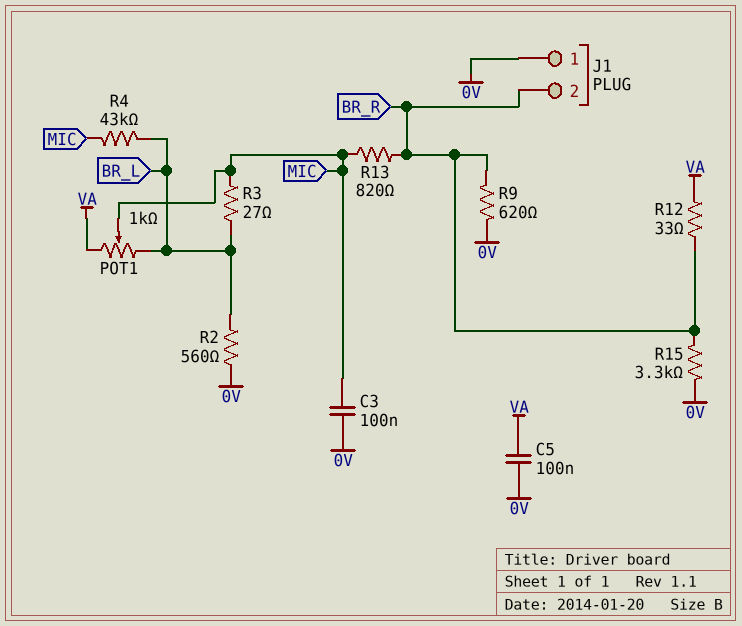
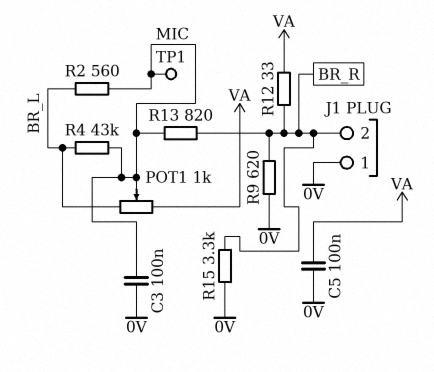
R2: 560 (0V, BR_L) -> 560 (BR_L, MIC)
R3: 27 (BR_L, MIC) -> none
TP1: none -> test point (MIC)

